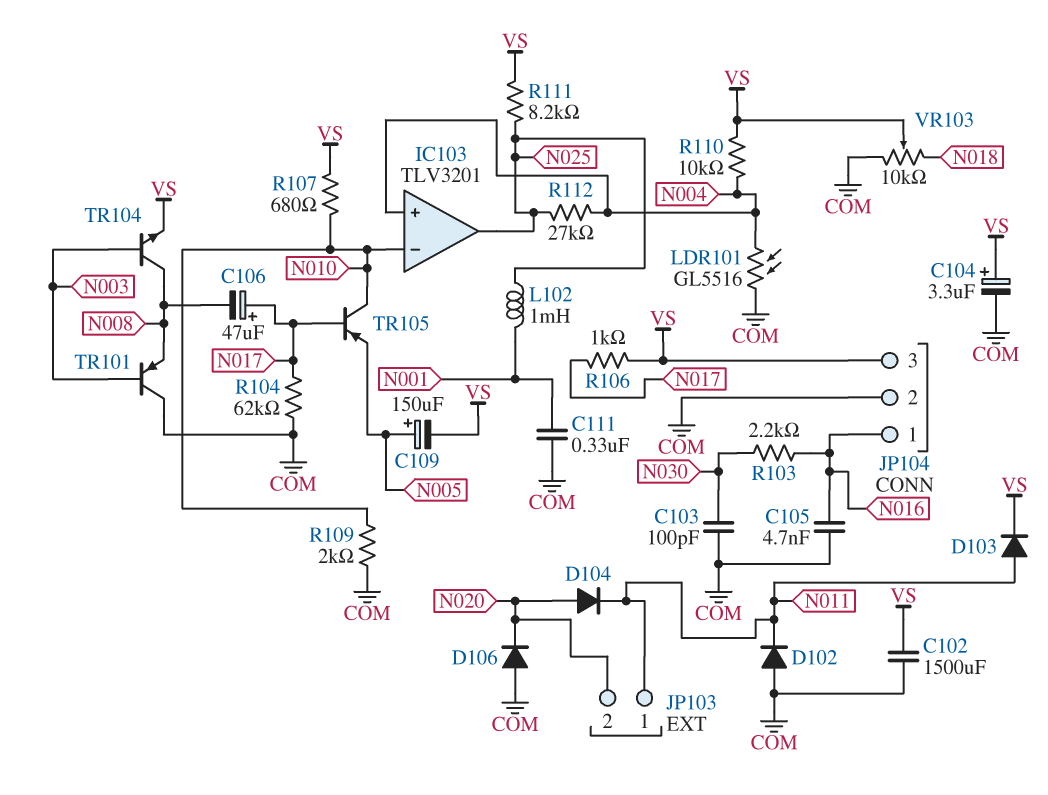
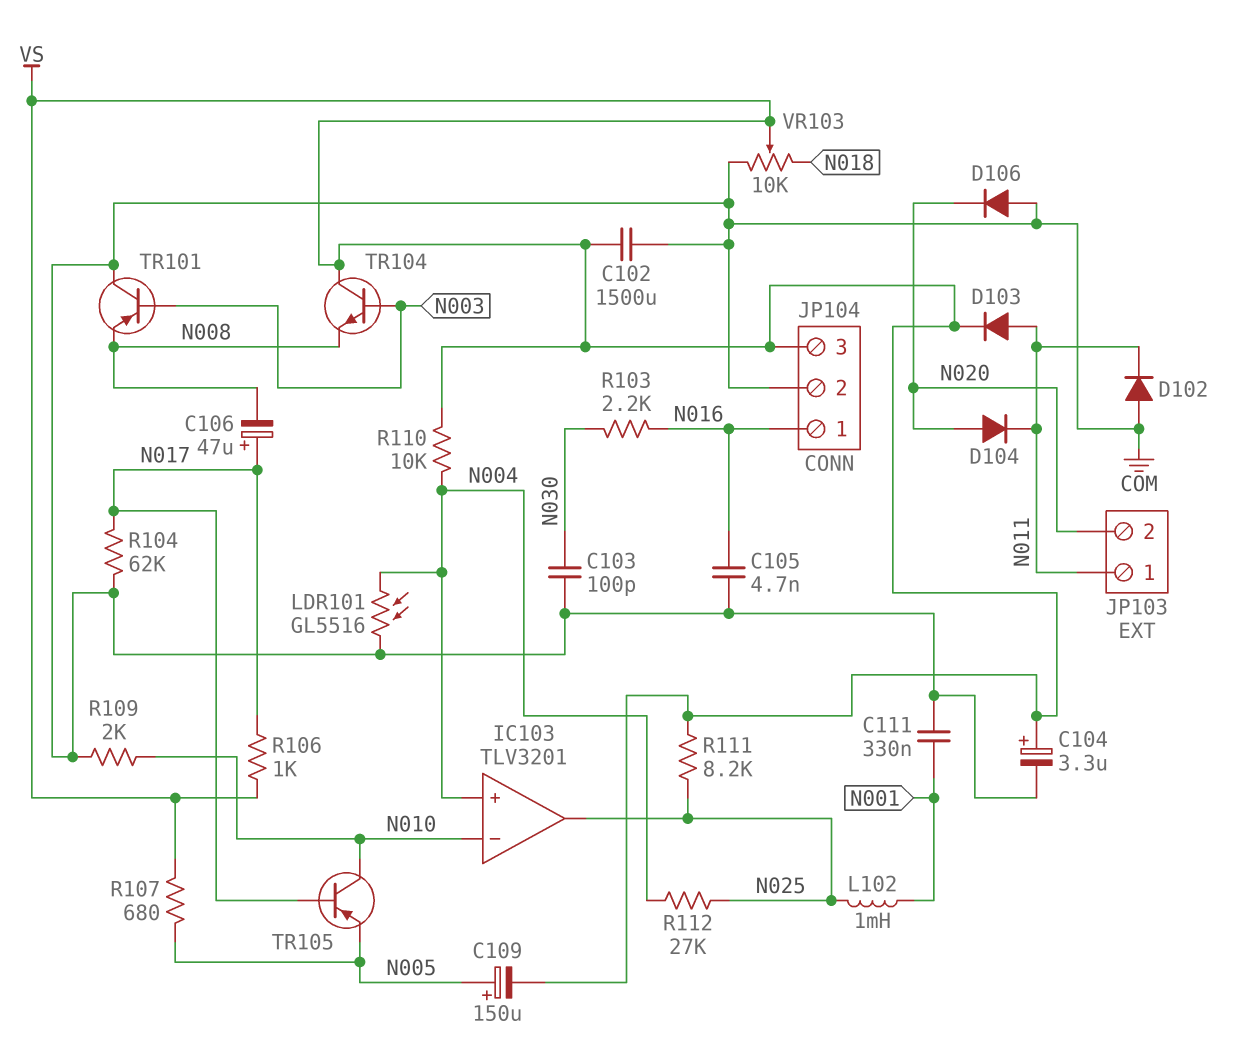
R107: 680 (N010, VS) -> 680 (N005, VS)
TR104: NPN (B N003, C N008, E VS) -> NPN (B N003, C VS, E N008)

